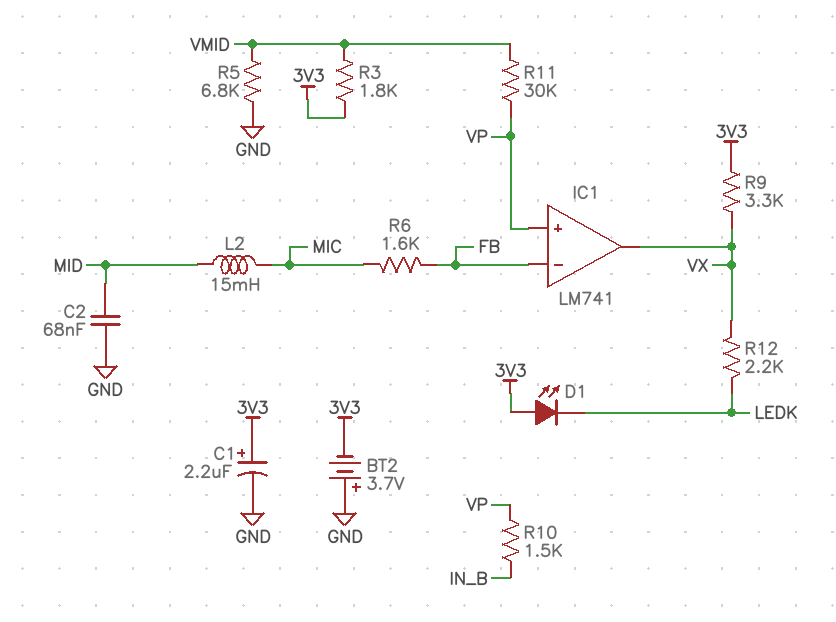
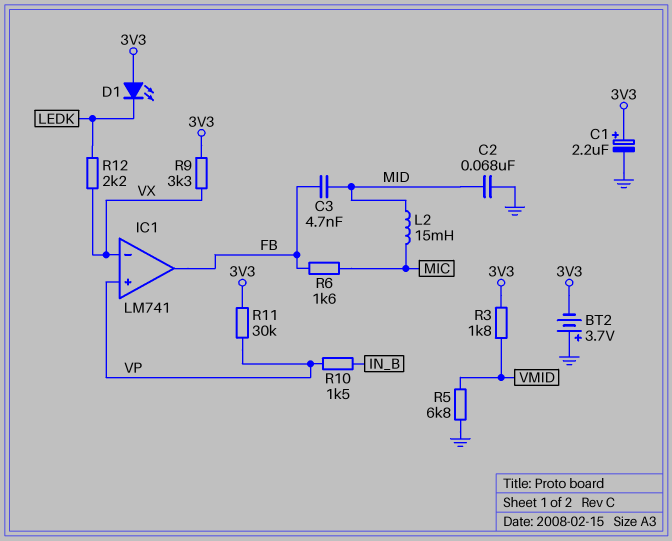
C3: none -> 4.7nF (FB, MID)
IC1 pin in-: FB -> VX
IC1 pin out: VX -> FB
R11: 30k (VMID, VP) -> 30k (3V3, VP)

